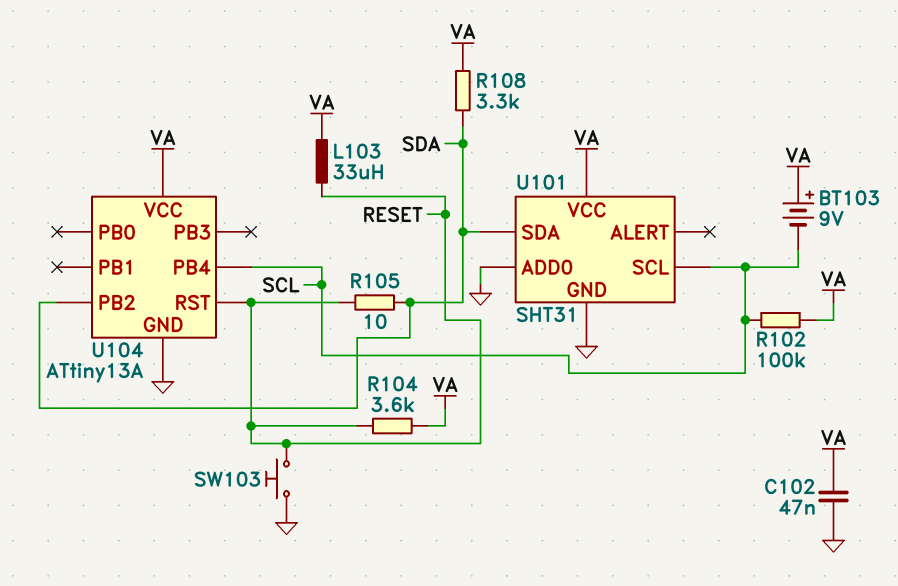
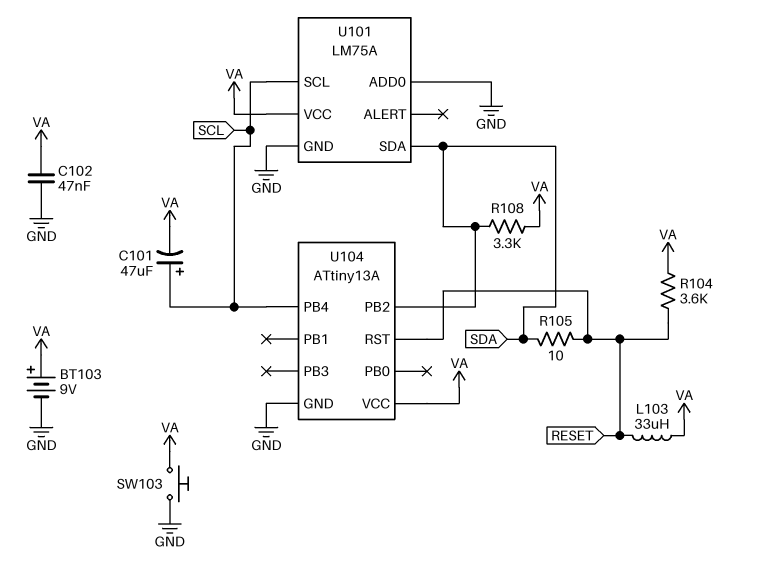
BT103: 9V (plus VA, minus SCL) -> 9V (plus VA, minus GND)
C101: none -> 47uF (plus SCL, minus VA)
R102: 100k (SCL, VA) -> none
SW103: button (GND, RESET) -> button (GND, VA)
U101: SHT31 -> LM75A

